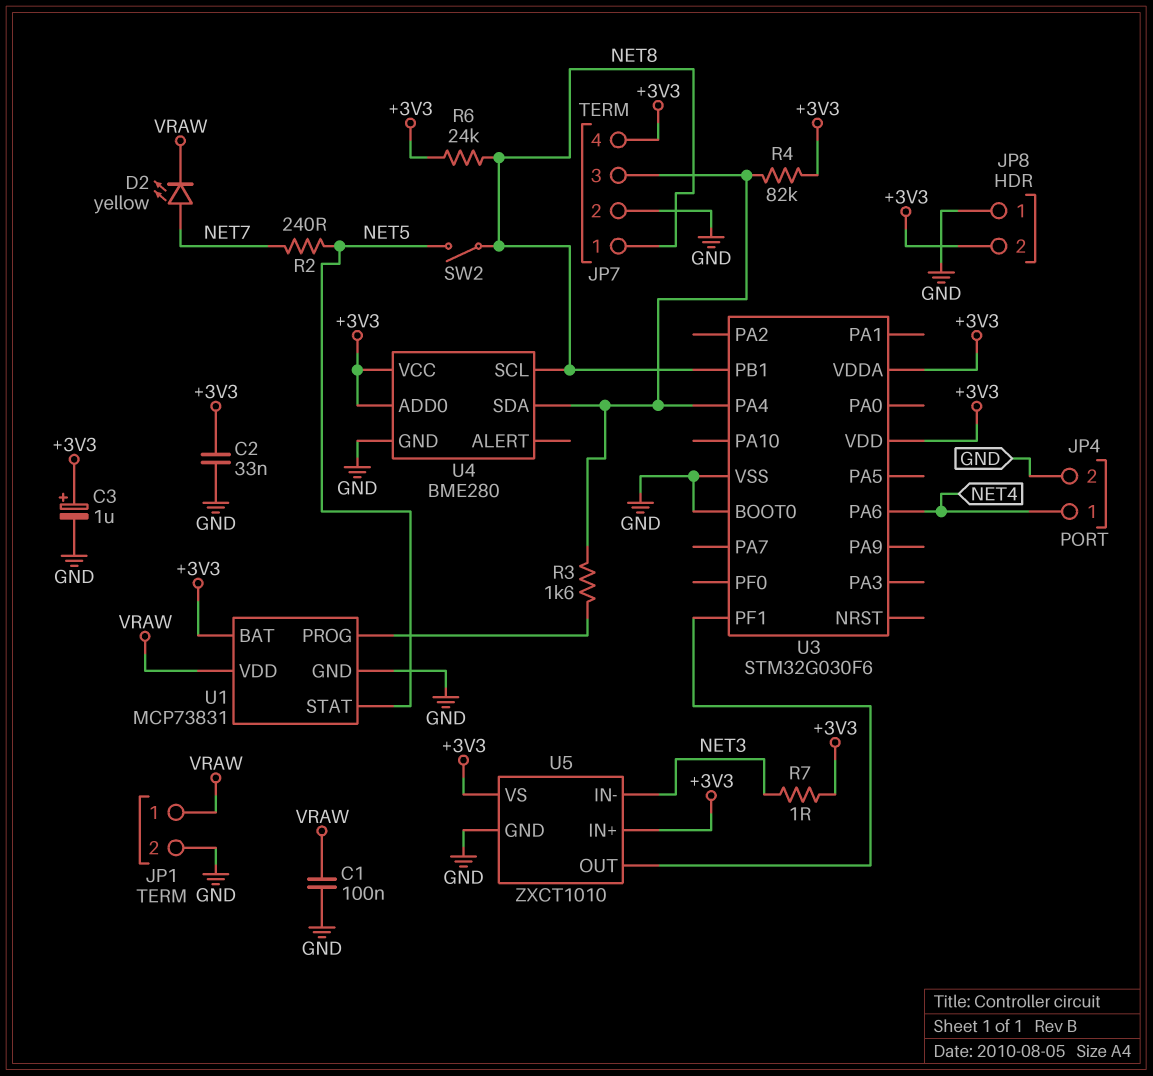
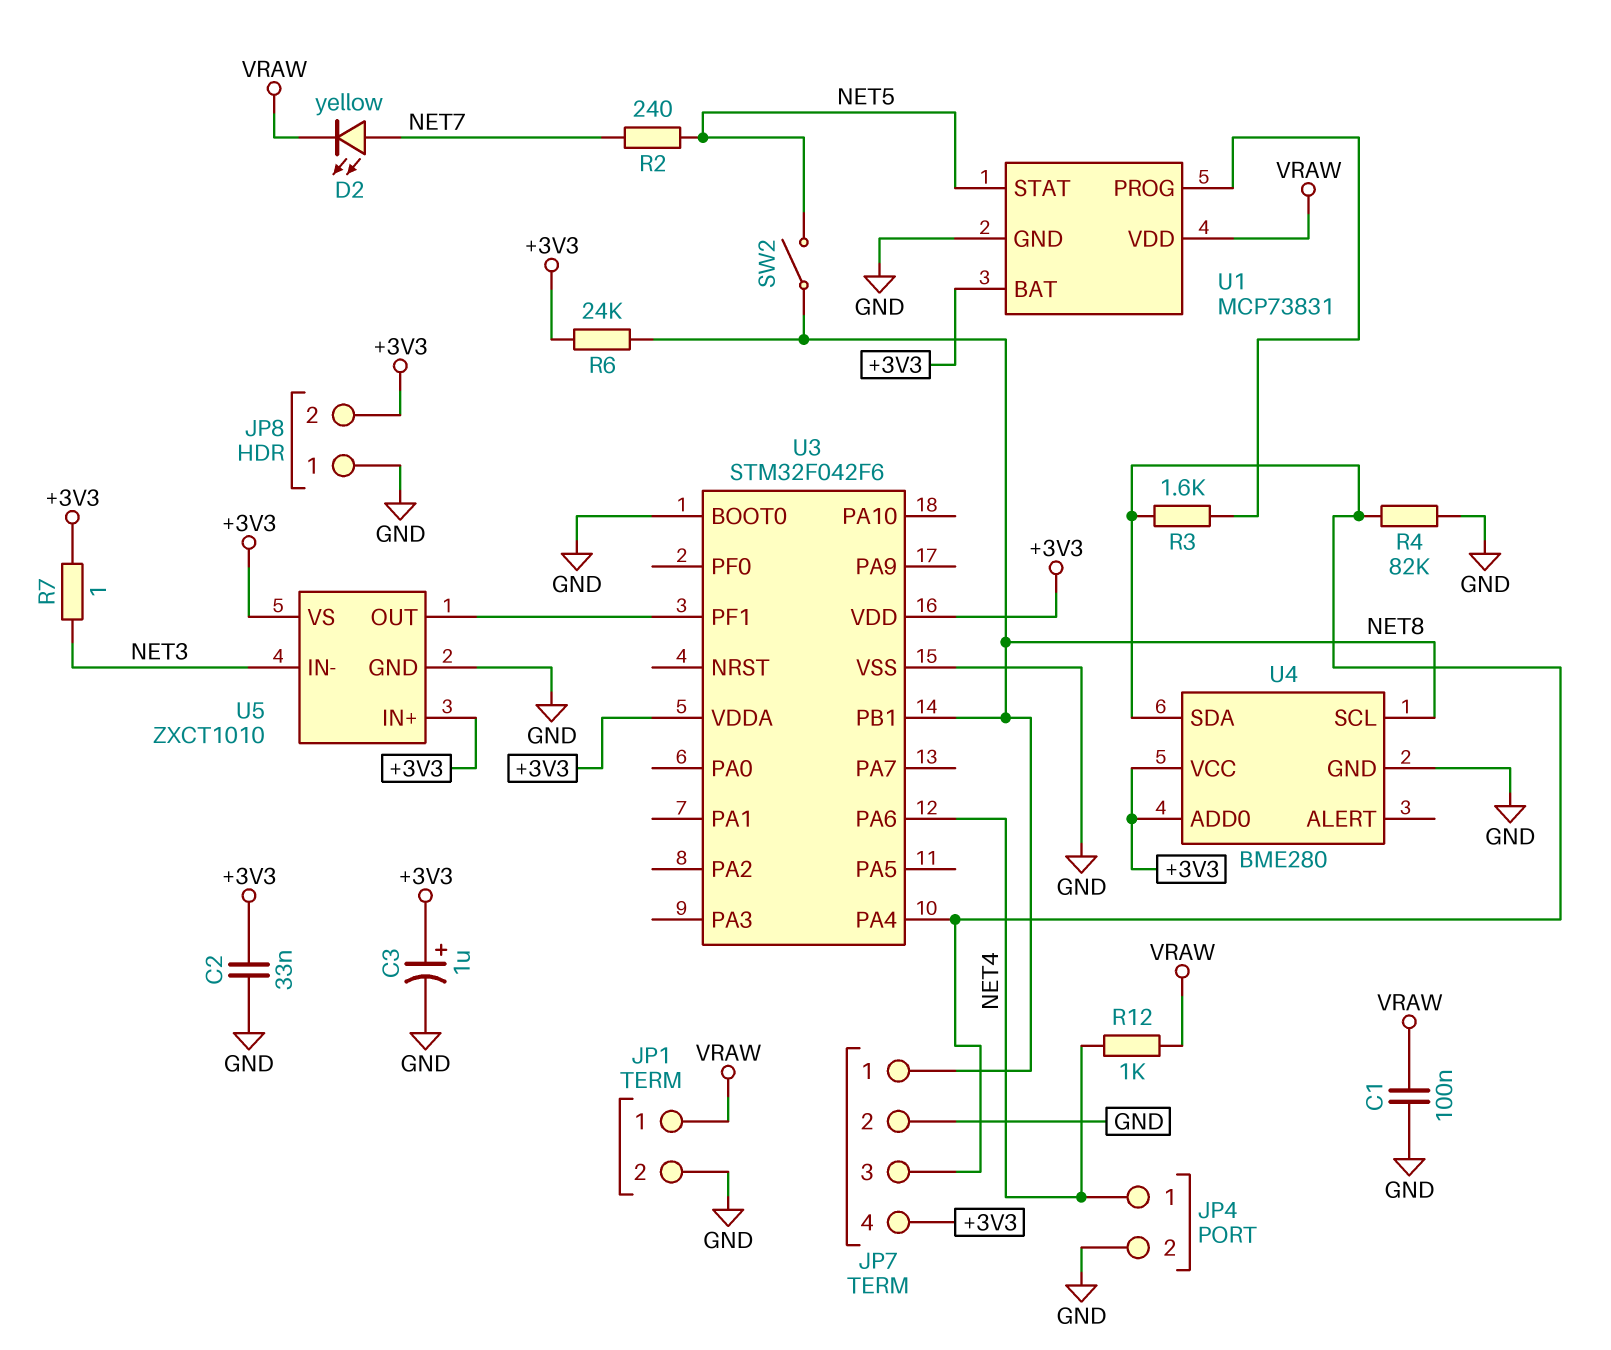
R4: 82k (+3V3, JP7/3) -> 82k (GND, JP7/3)
R12: none -> 1k (NET4, VRAW)
U3: STM32G030F6 -> STM32F042F6

